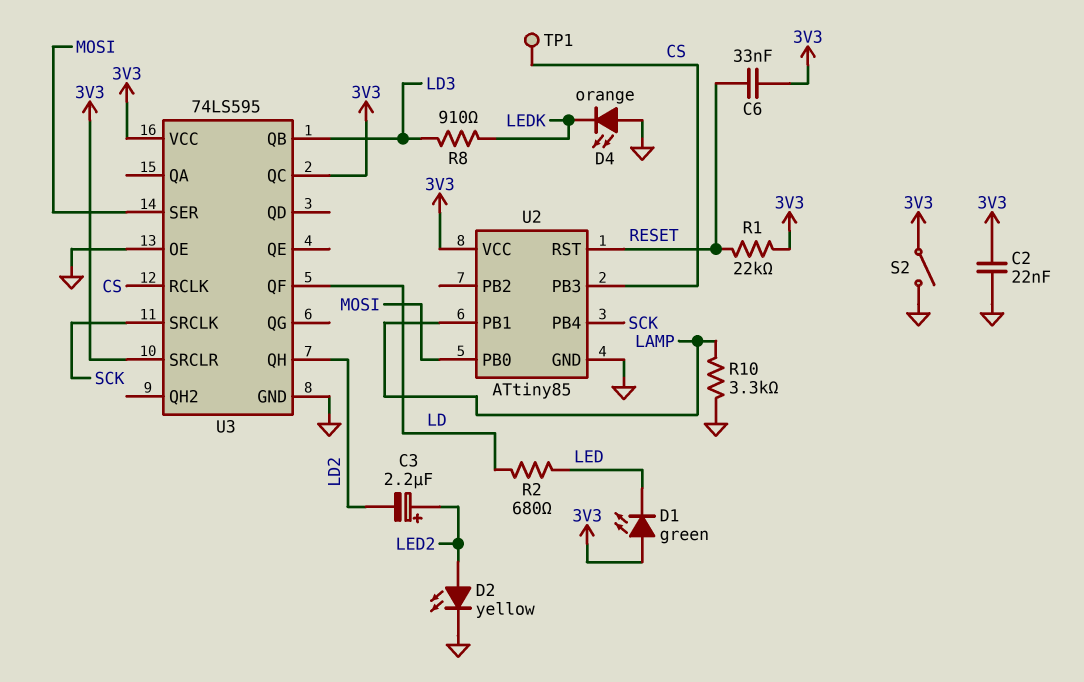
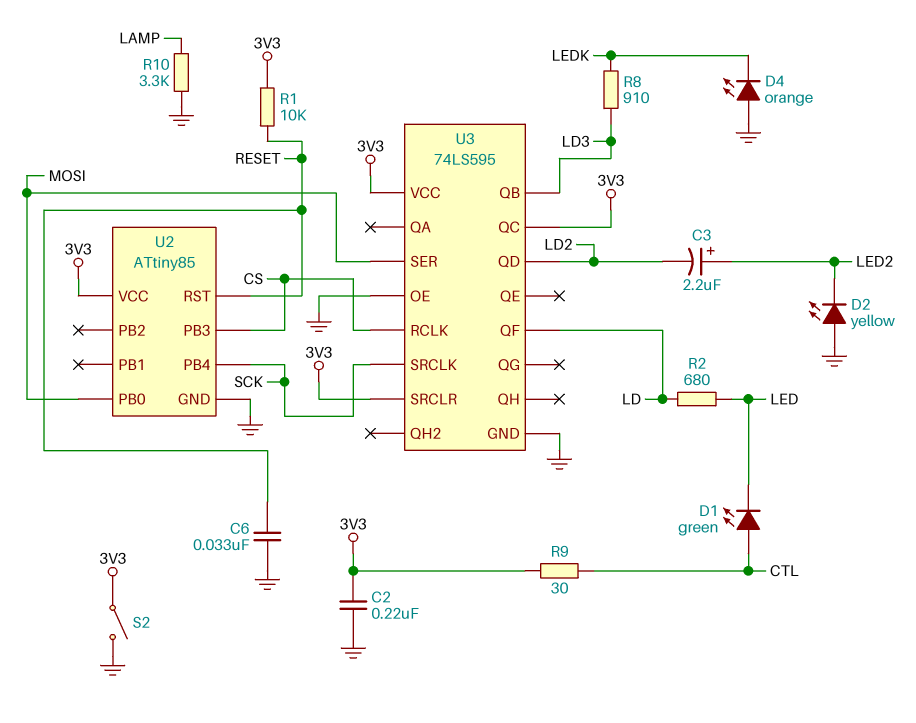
C2: 22nF (3V3, GND) -> 220nF (3V3, GND)
C6: 33nF (3V3, RESET) -> 33nF (GND, RESET)
D1: LED green (A 3V3, K LED) -> LED green (A CTL, K LED)
D2: LED yellow (A LED2, K GND) -> LED yellow (A GND, K LED2)
R1: 22k (3V3, RESET) -> 10k (3V3, RESET)
R9: none -> 30 (3V3, CTL)
TP1: test point (CS) -> none
U2 pin PB1: LAMP -> none
U3 pin QD: none -> LD2
U3 pin QH: LD2 -> none

